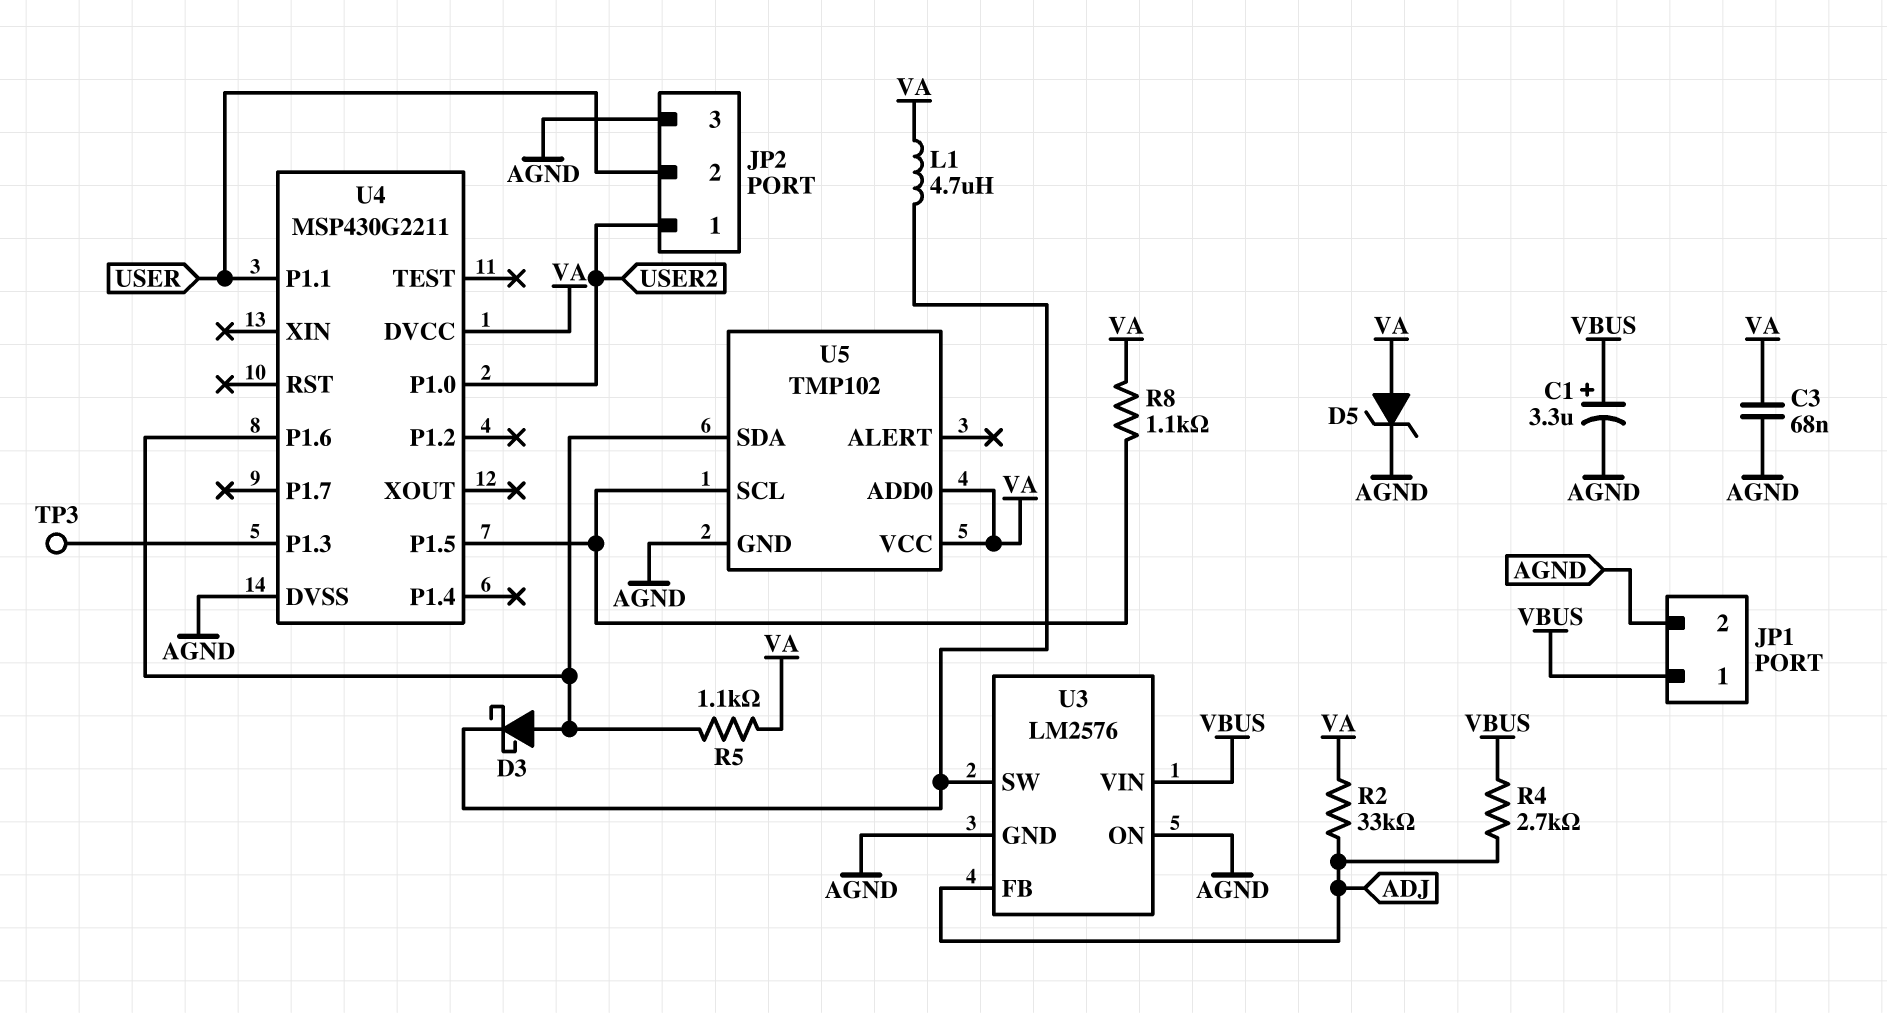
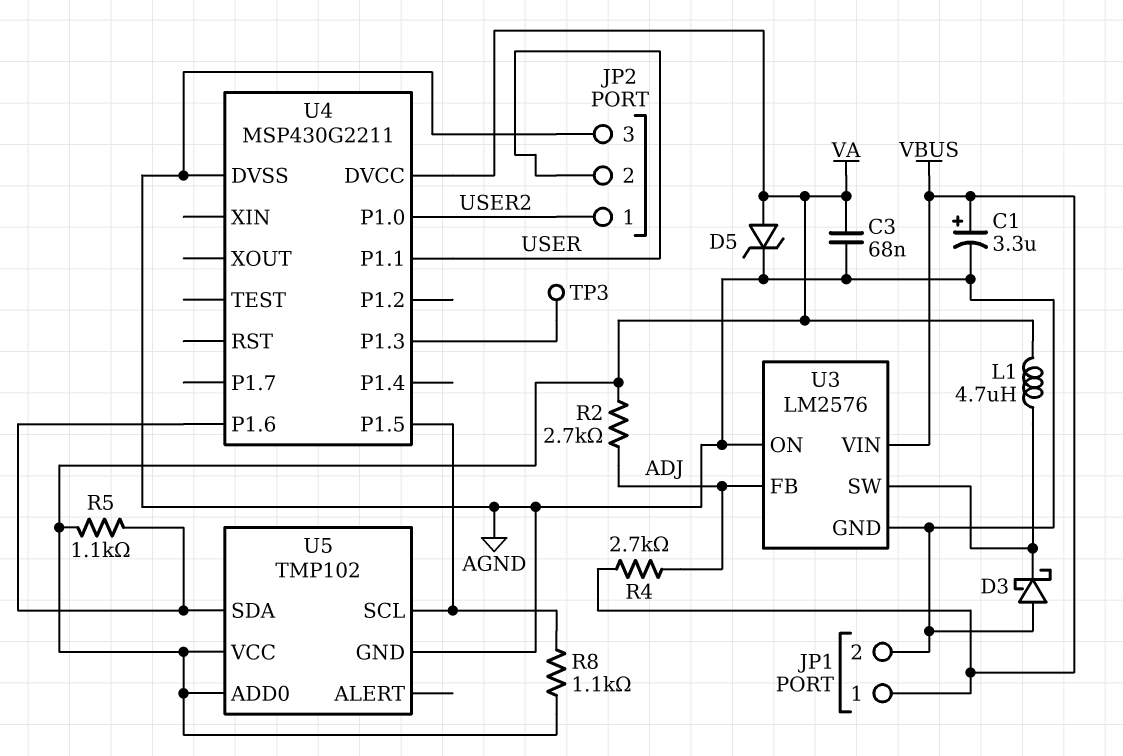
D3: schottky (A U4/P1.6, K U3/SW) -> schottky (A AGND, K U3/SW)
R2: 33k (ADJ, VA) -> 2.7k (ADJ, VA)

